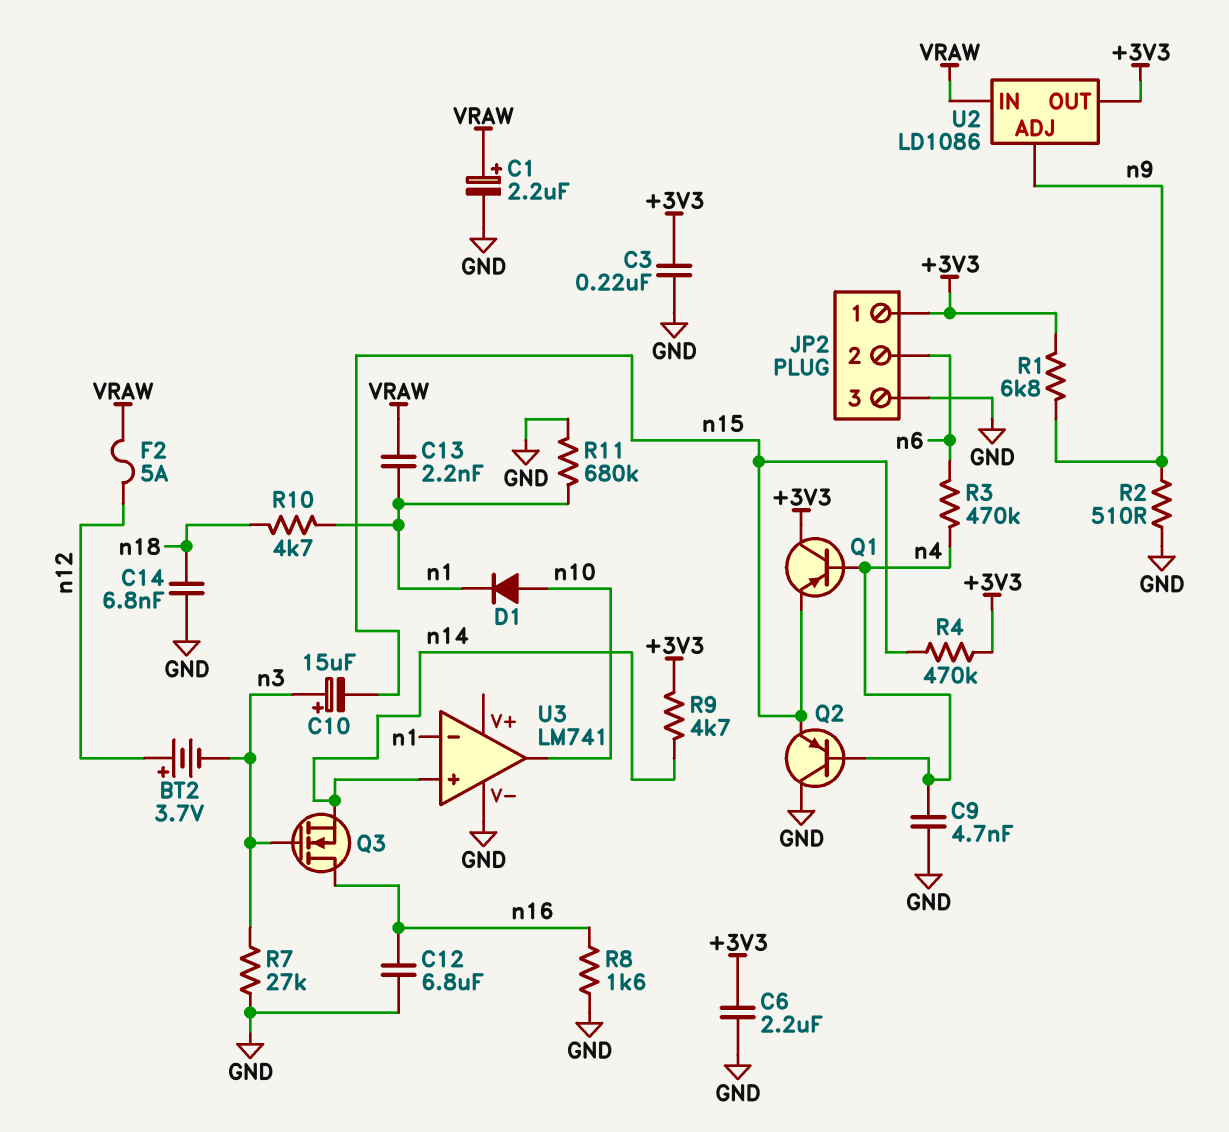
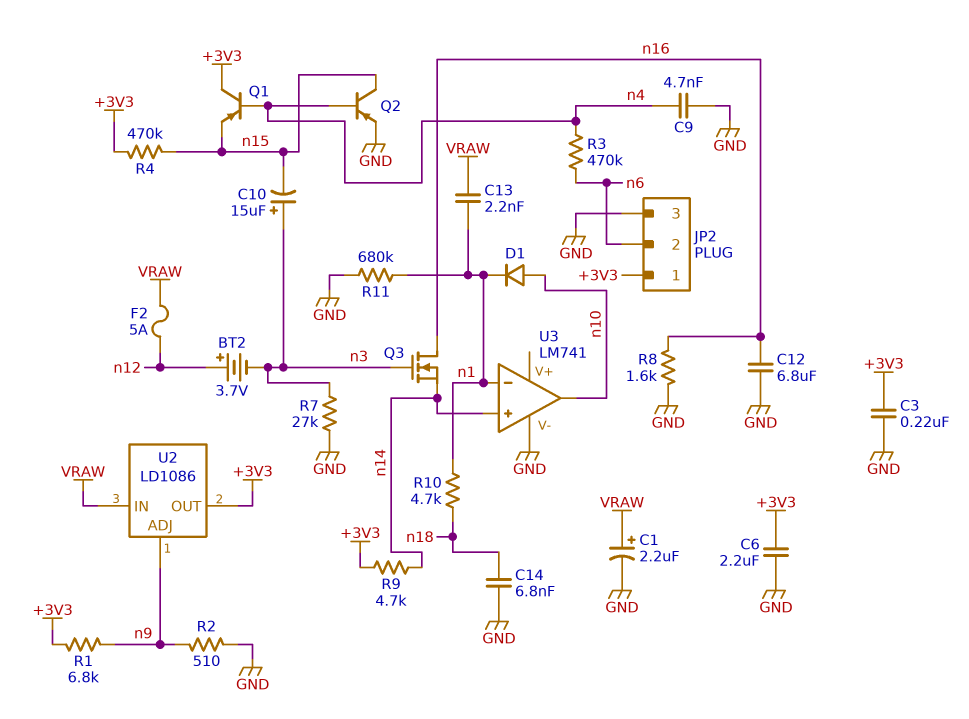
Q2: PNP (B n4, C GND, E n15) -> PNP (B n4, C n15, E GND)

